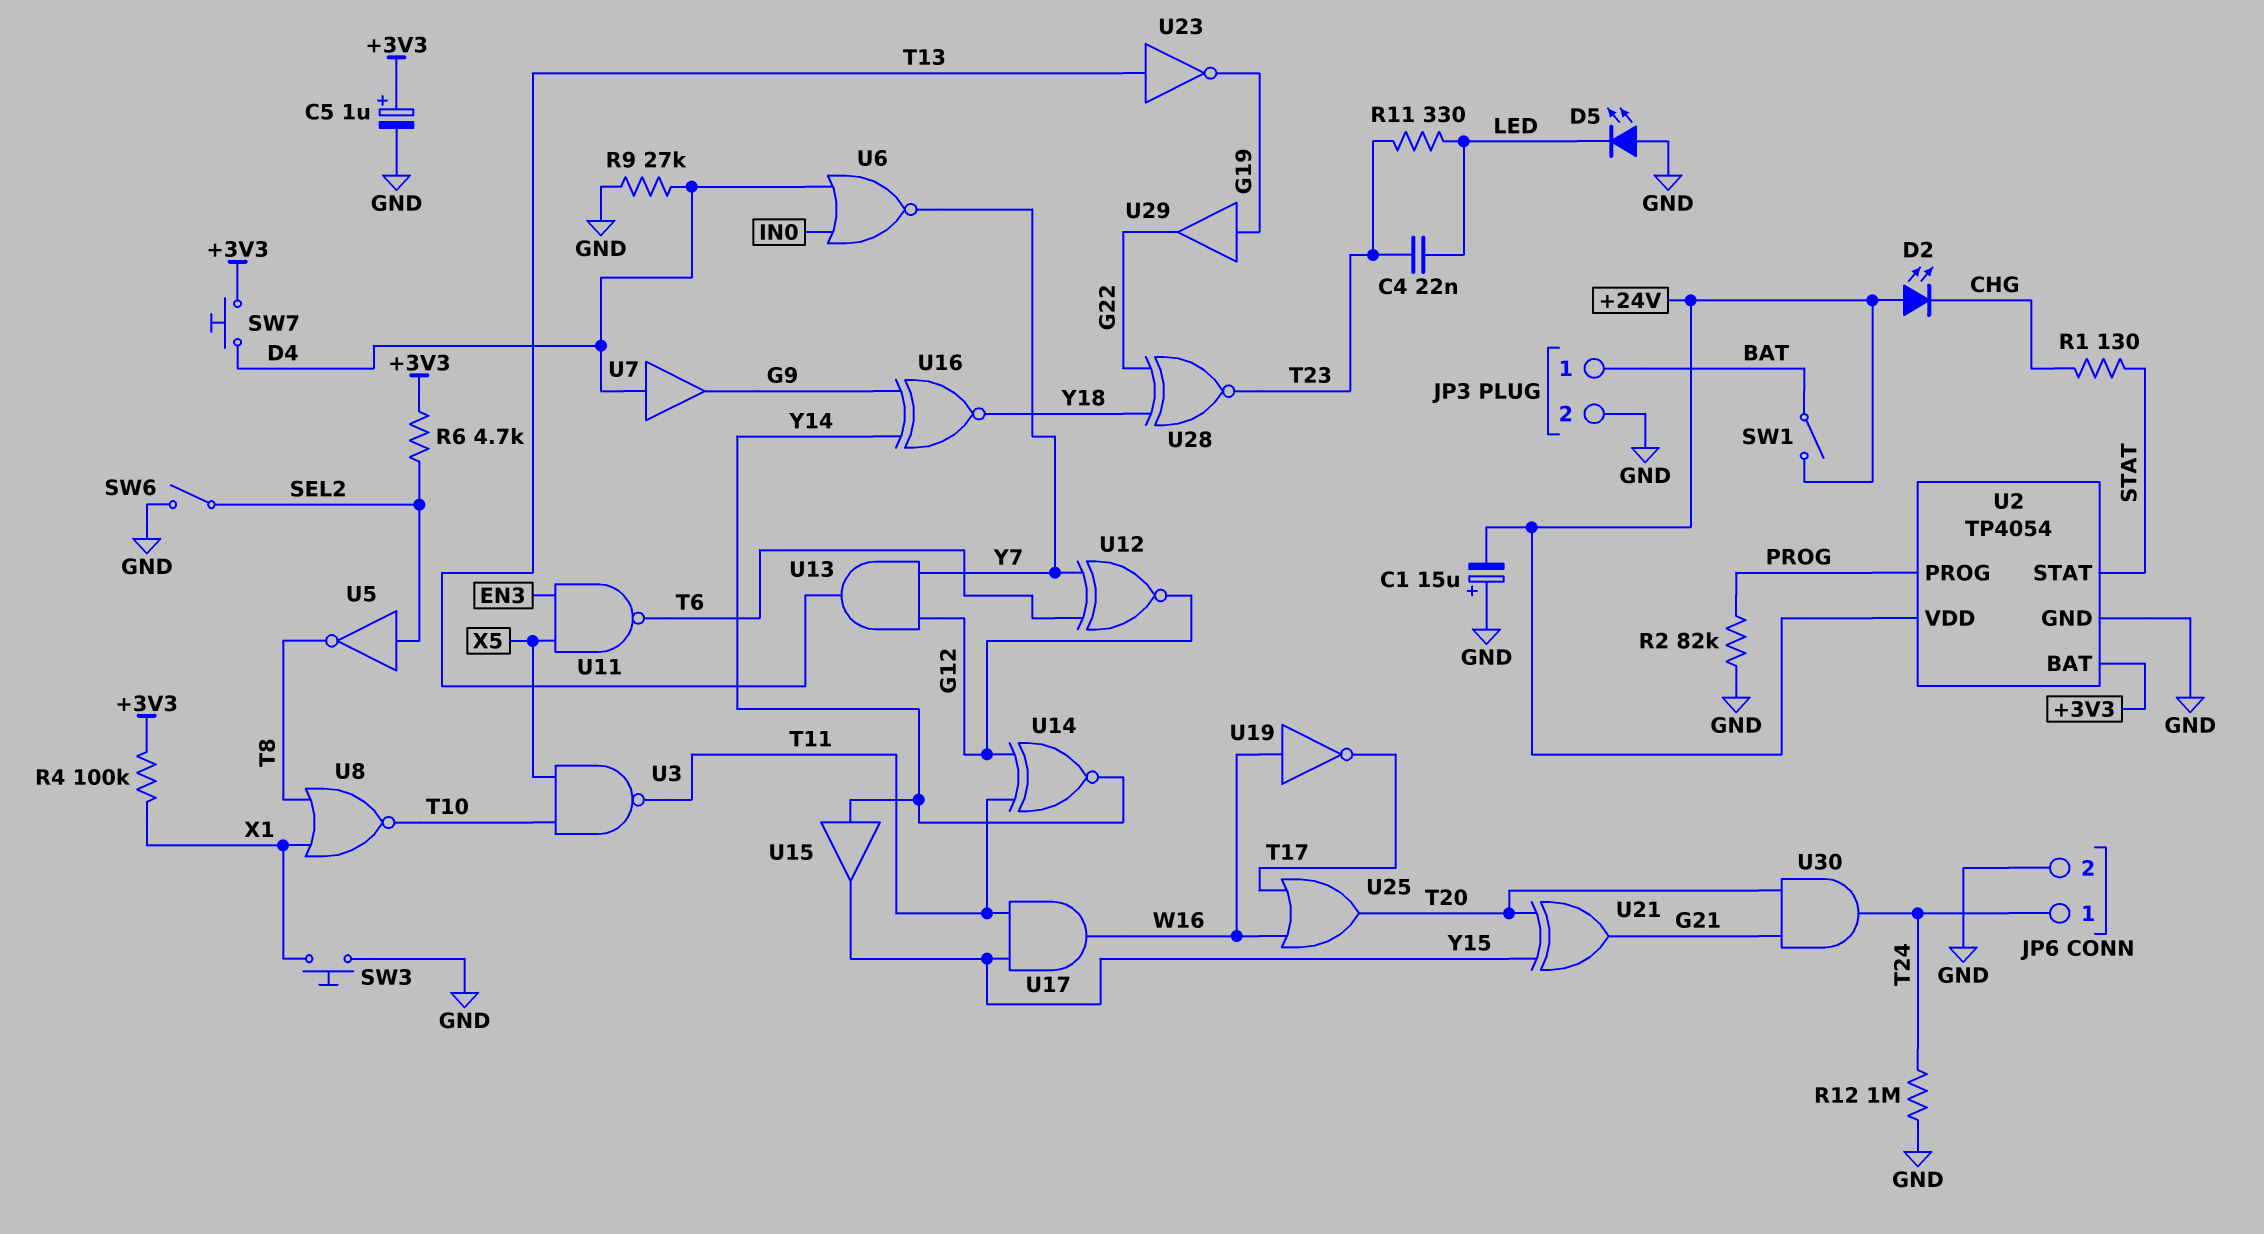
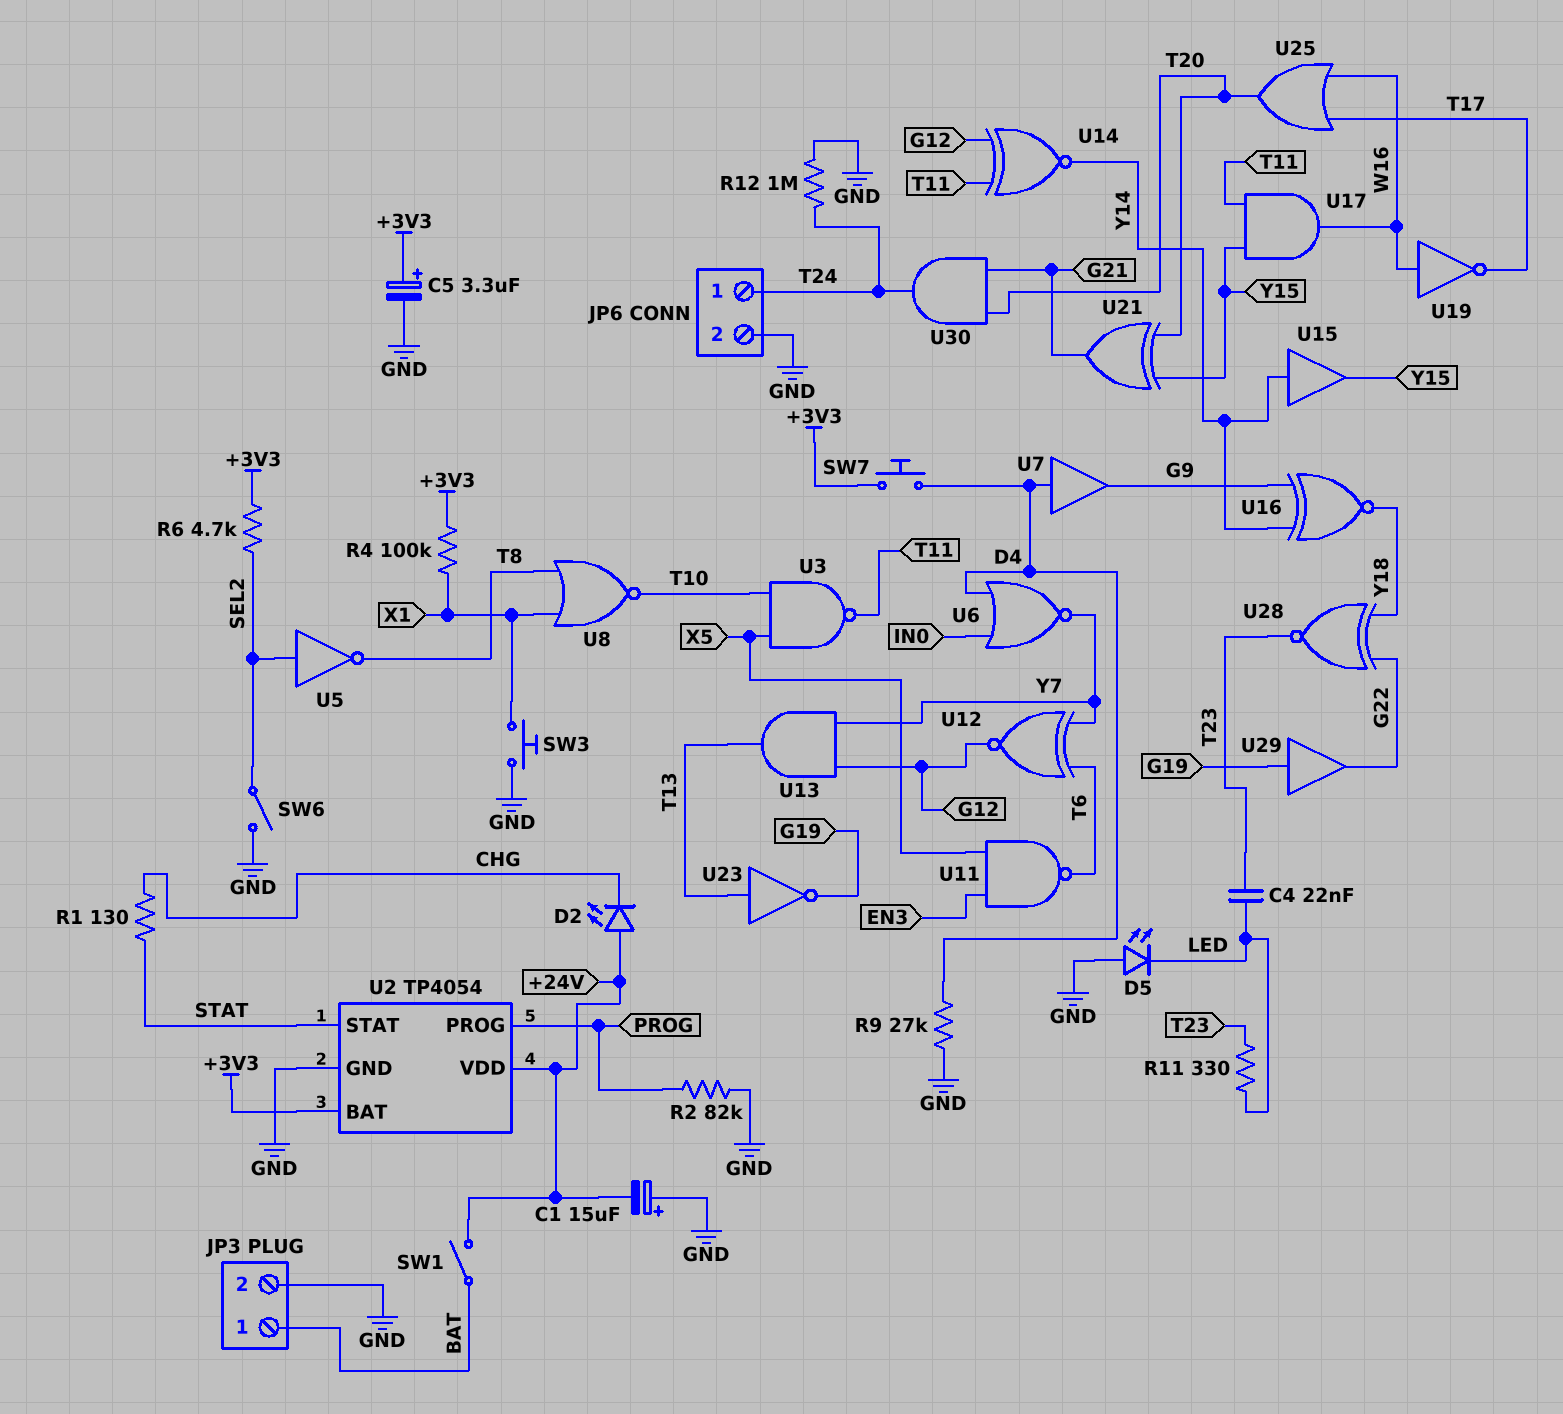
C5: 1uF (plus +3V3, minus GND) -> 3.3uF (plus +3V3, minus GND)

